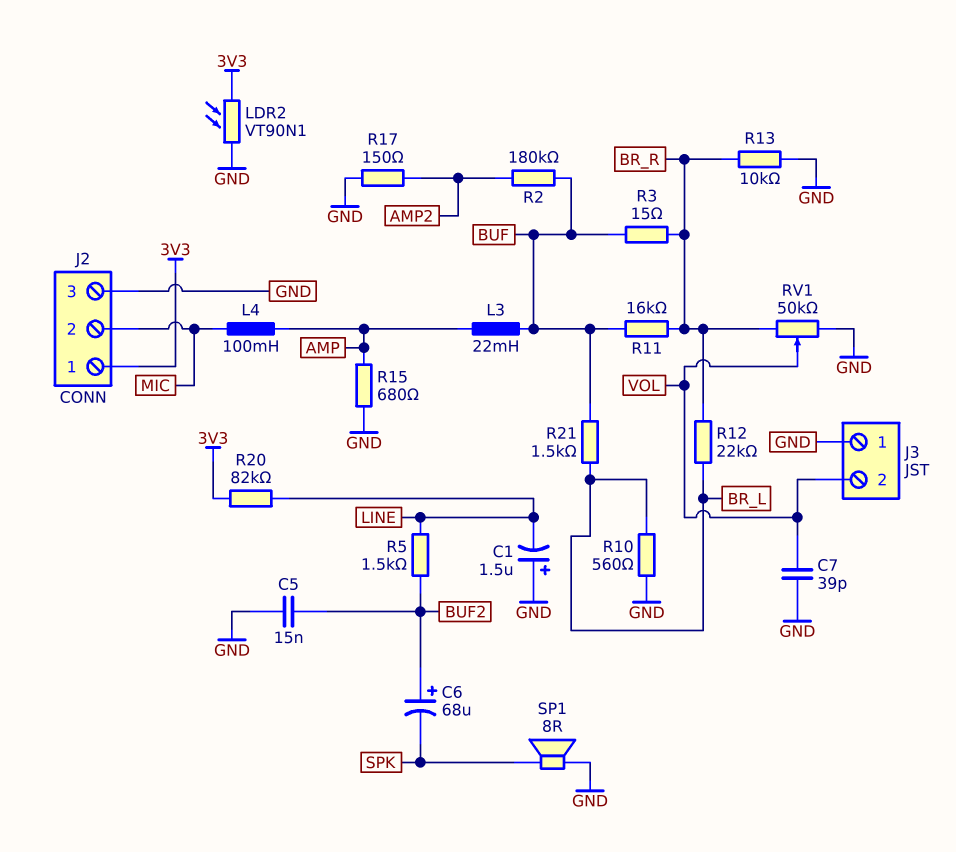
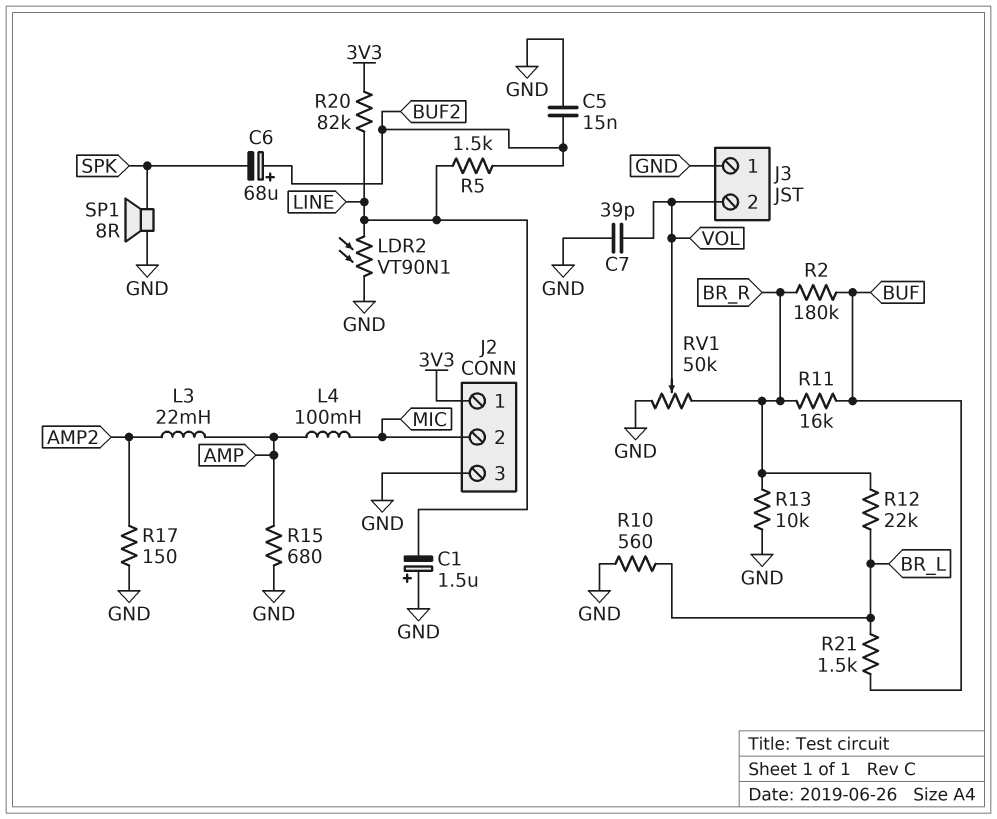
L3: 22mH (AMP, BUF) -> 22mH (AMP, AMP2)
LDR2: VT90N1 (3V3, GND) -> VT90N1 (GND, LINE)
R2: 180k (AMP2, BUF) -> 180k (BR_R, BUF)
R3: 15 (BR_R, BUF) -> none

